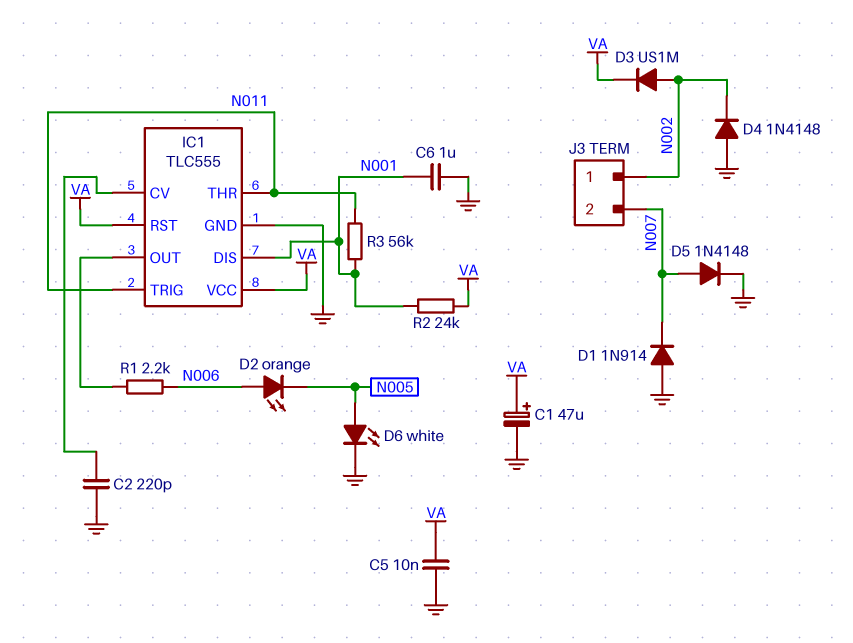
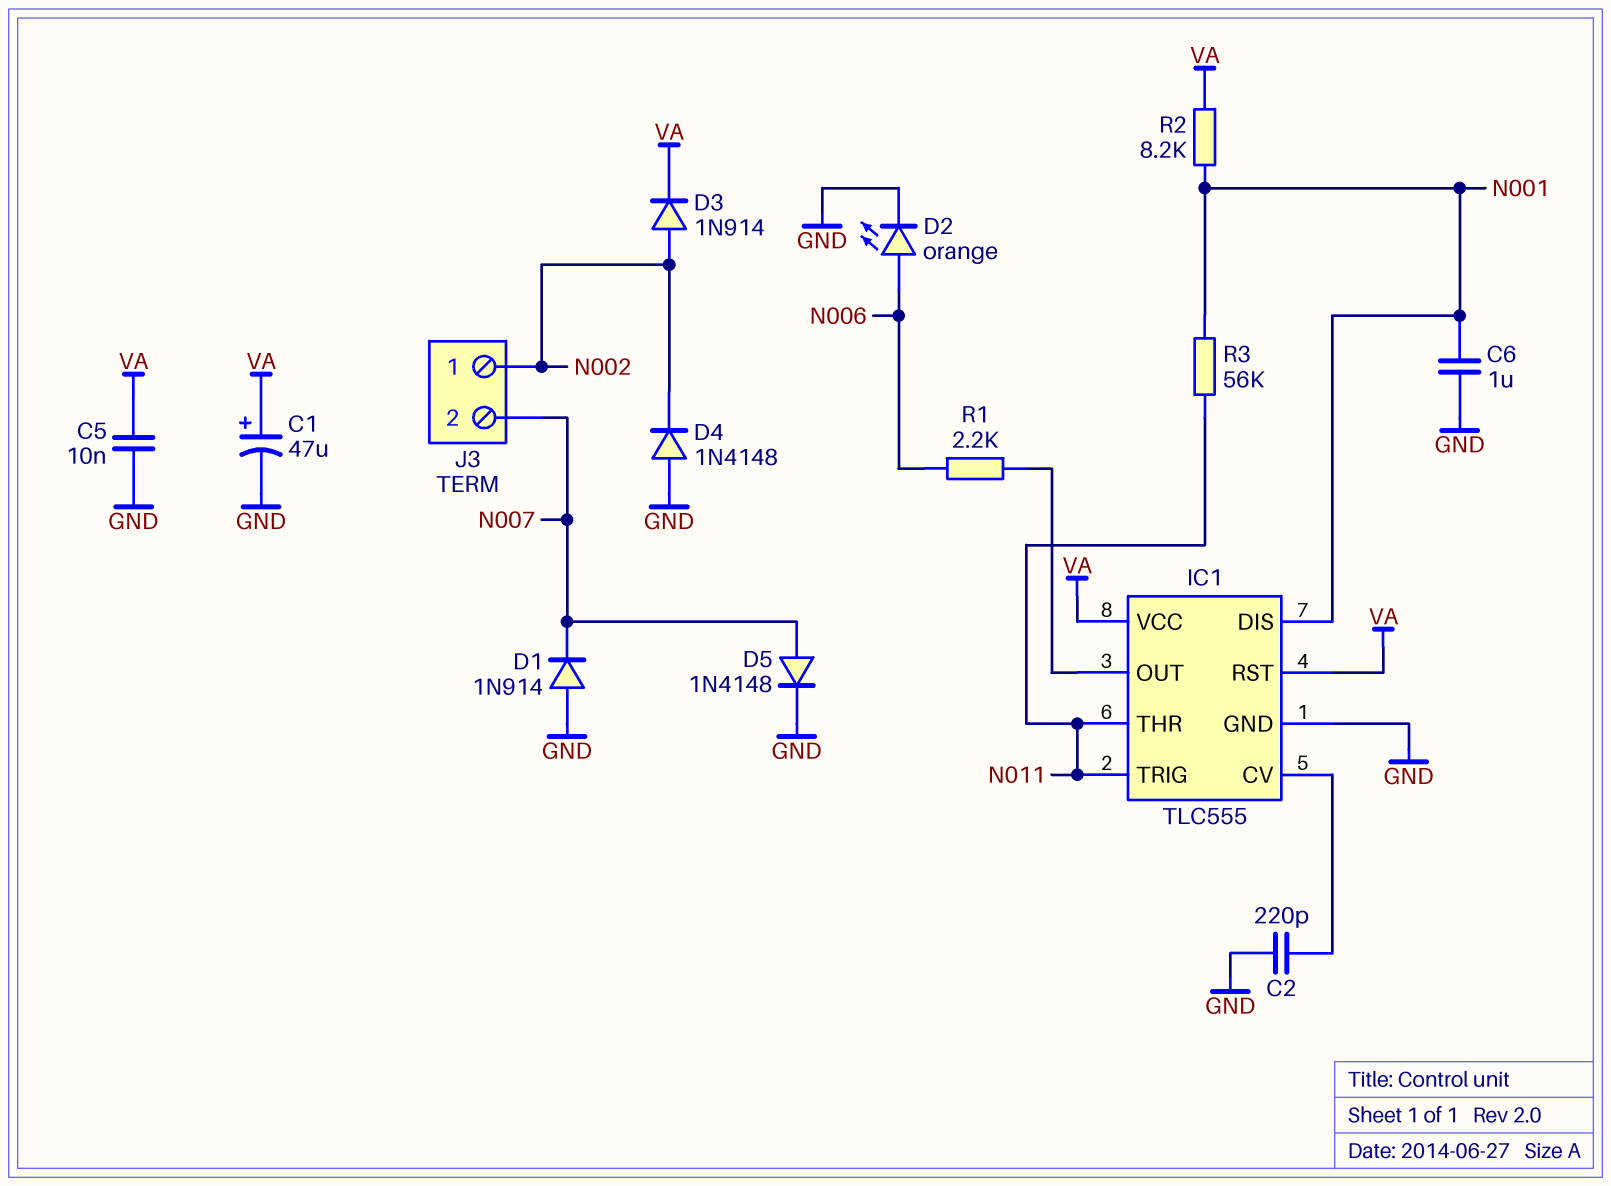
D2: LED orange (A N006, K N005) -> LED orange (A N006, K GND)
D3: diode US1M (A N002, K VA) -> diode 1N914 (A N002, K VA)
D6: LED white (A N005, K GND) -> none
R2: 24k (N001, VA) -> 8.2k (N001, VA)

